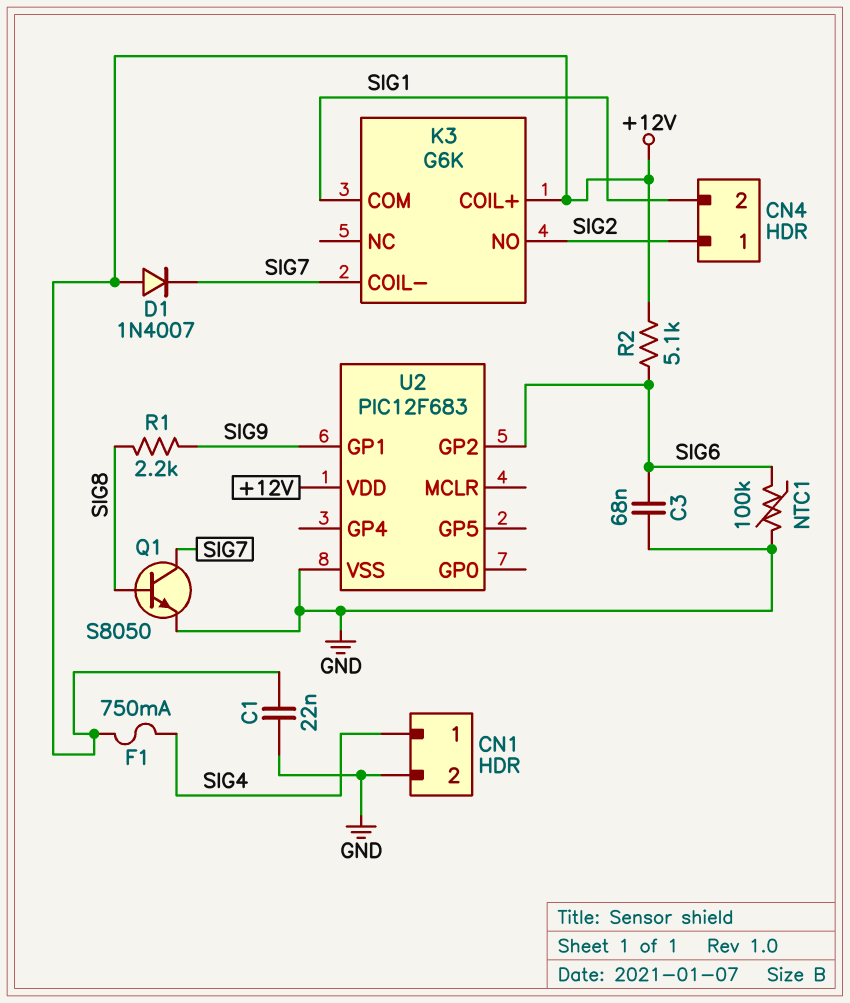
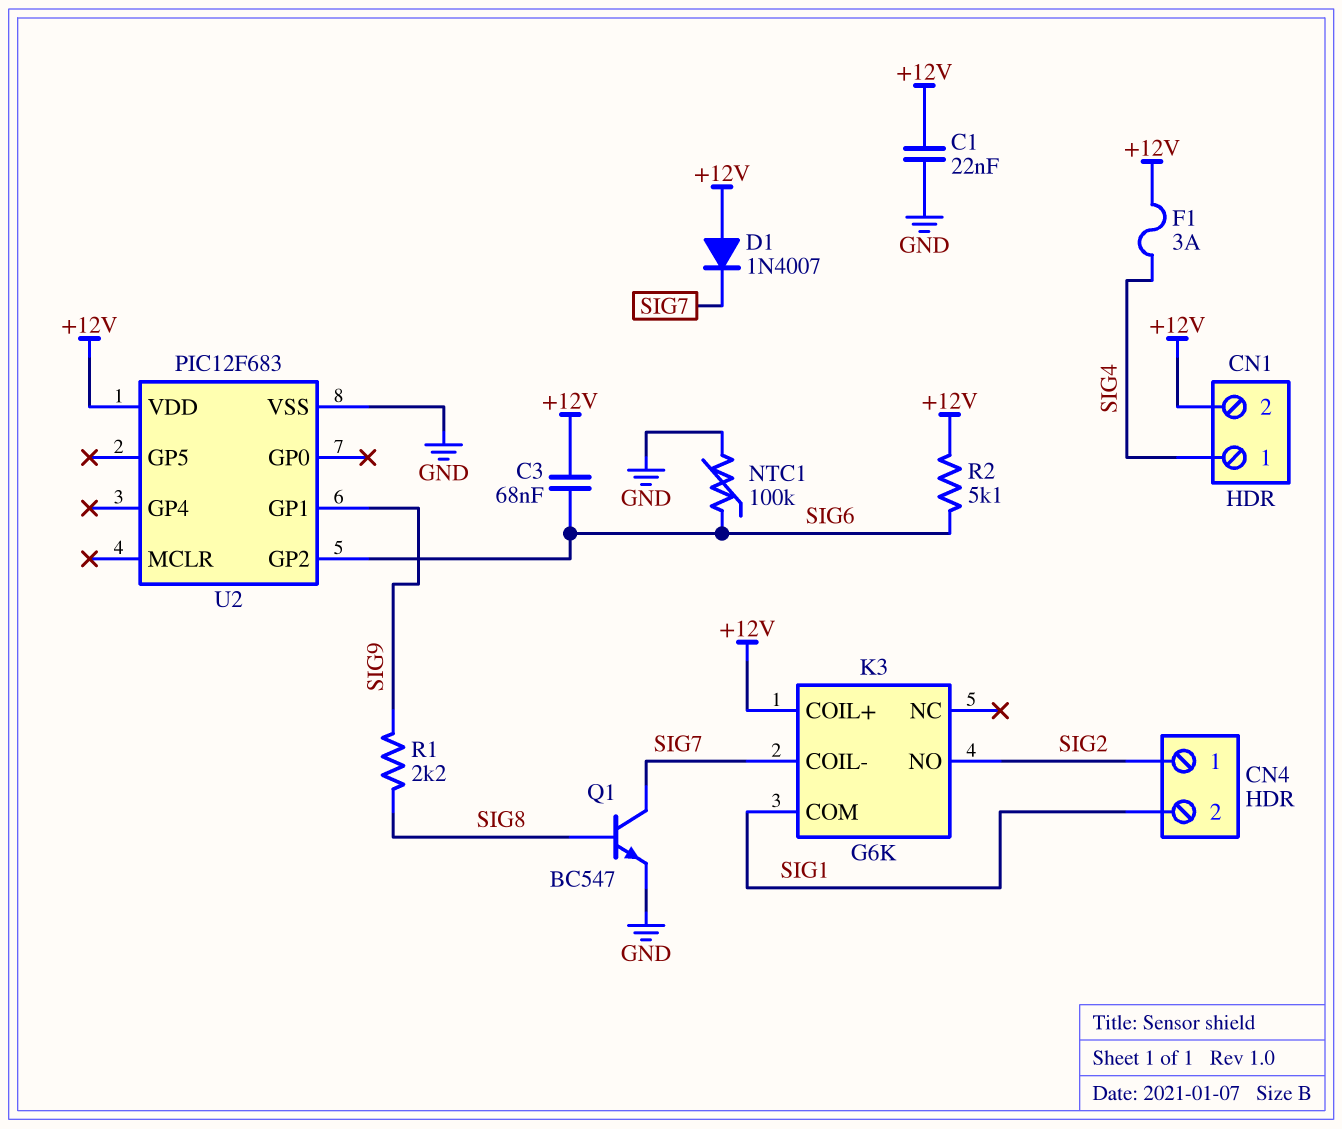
C3: 68nF (GND, SIG6) -> 68nF (+12V, SIG6)
CN1 pin 2: GND -> +12V
F1: 750mA (+12V, SIG4) -> 3A (+12V, SIG4)
Q1: NPN S8050 (B SIG8, C SIG7, E GND) -> NPN BC547 (B SIG8, C SIG7, E GND)

